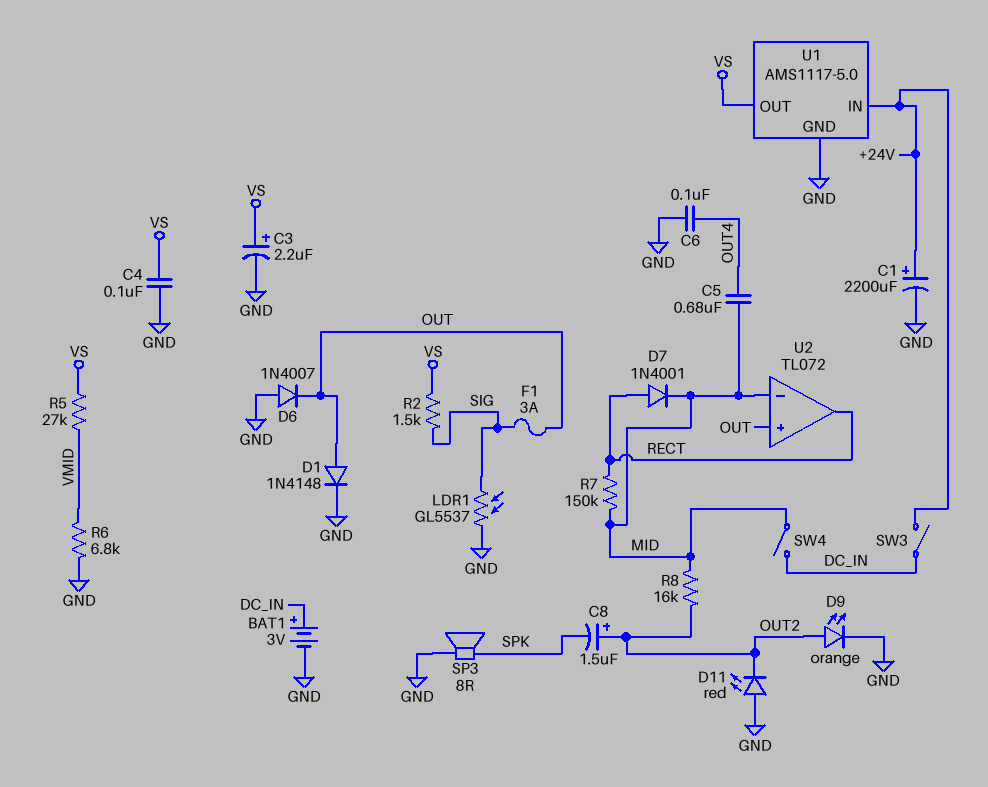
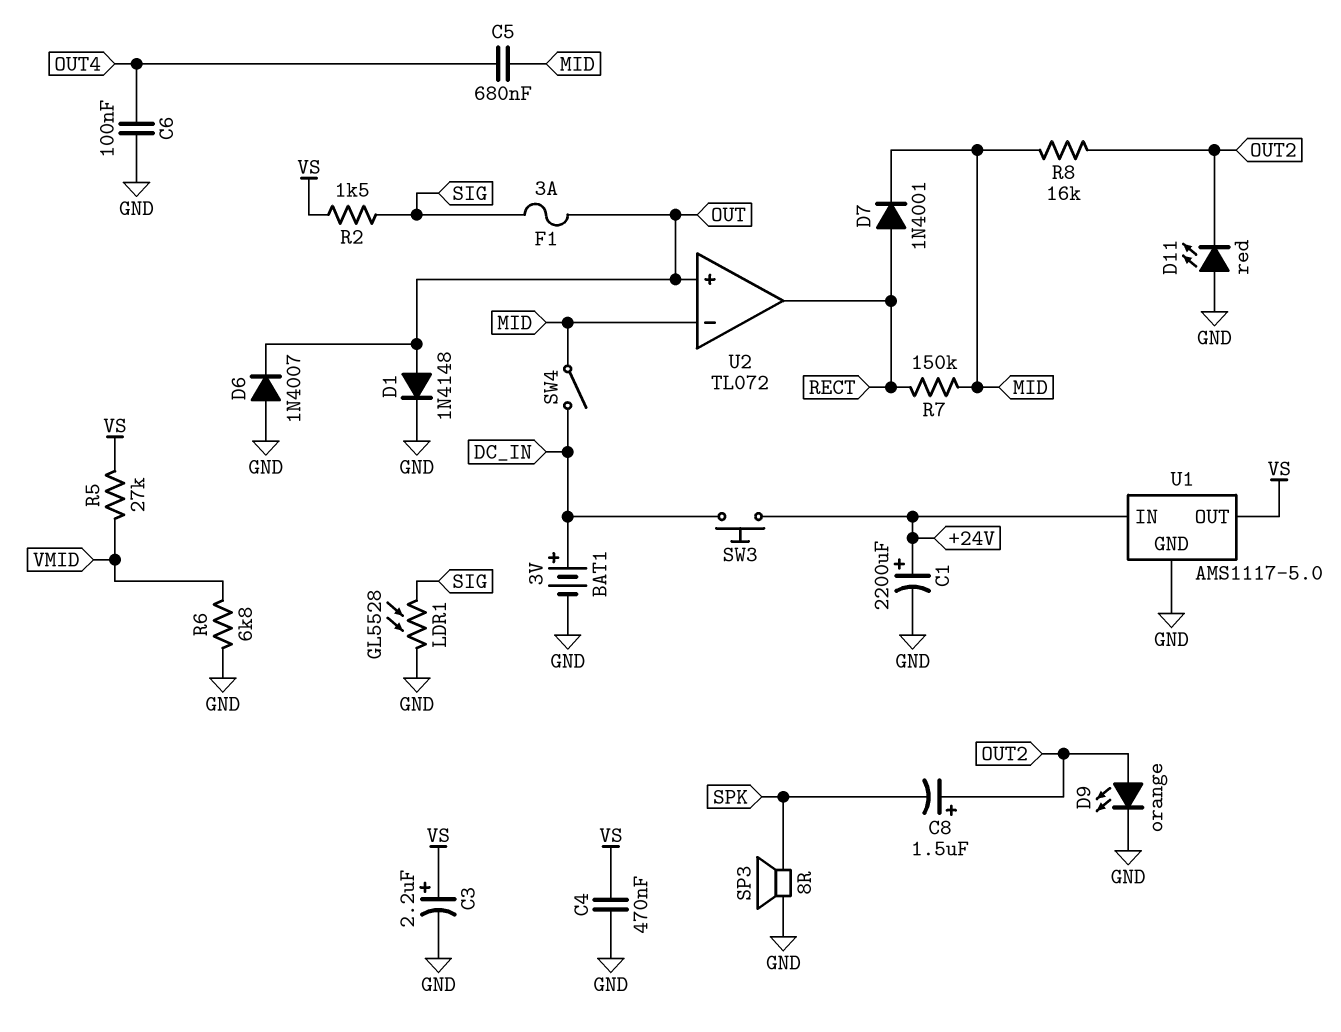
C4: 100nF (GND, VS) -> 470nF (GND, VS)
LDR1: GL5537 (GND, SIG) -> GL5528 (GND, SIG)
SW3: switch (+24V, DC_IN) -> button (+24V, DC_IN)

